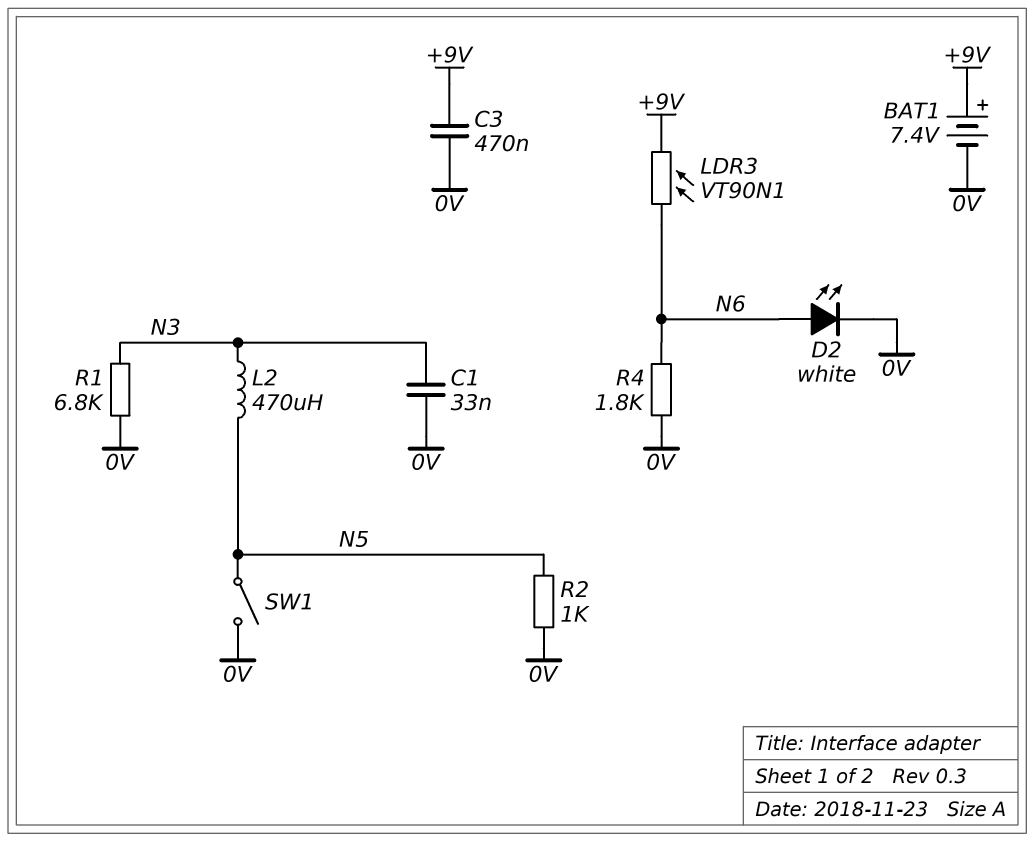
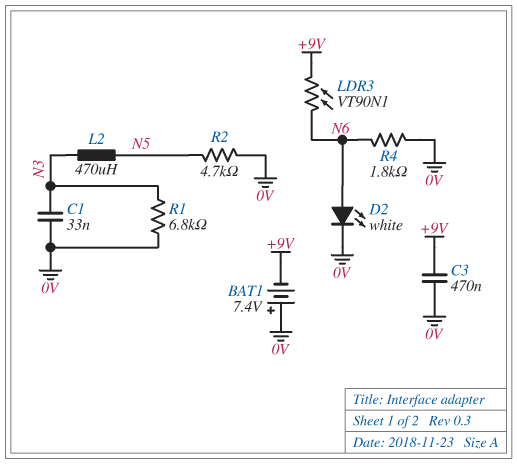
BAT1: 7.4V (plus +9V, minus 0V) -> 7.4V (plus 0V, minus +9V)
R2: 1k (0V, N5) -> 4.7k (0V, N5)
SW1: switch (0V, N5) -> none

